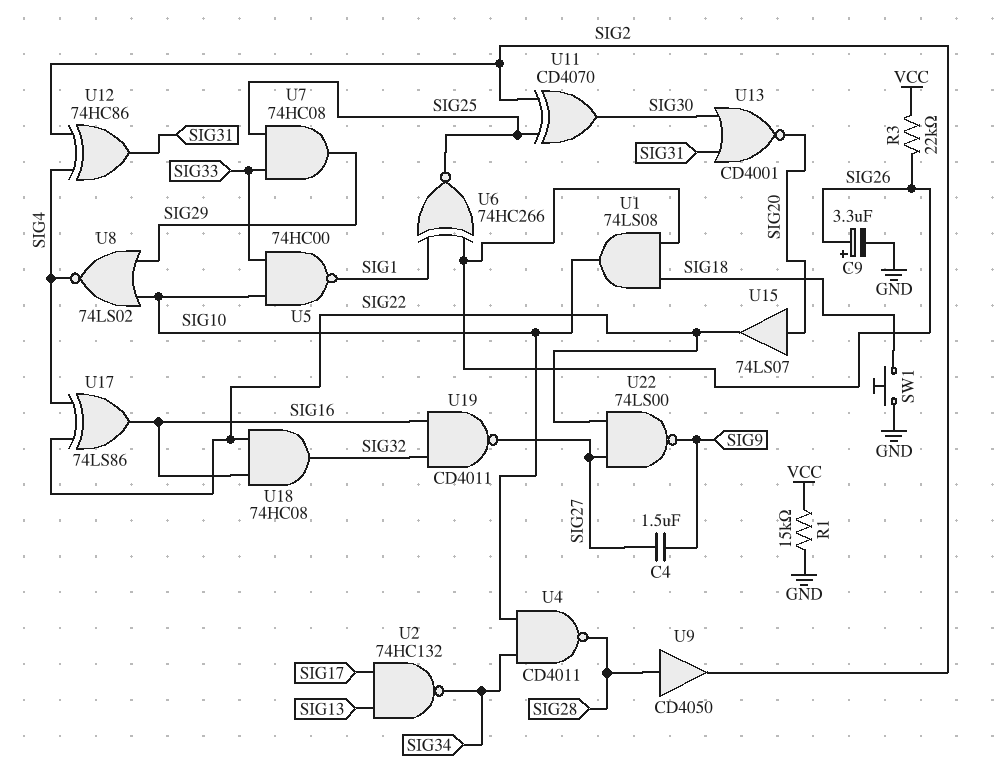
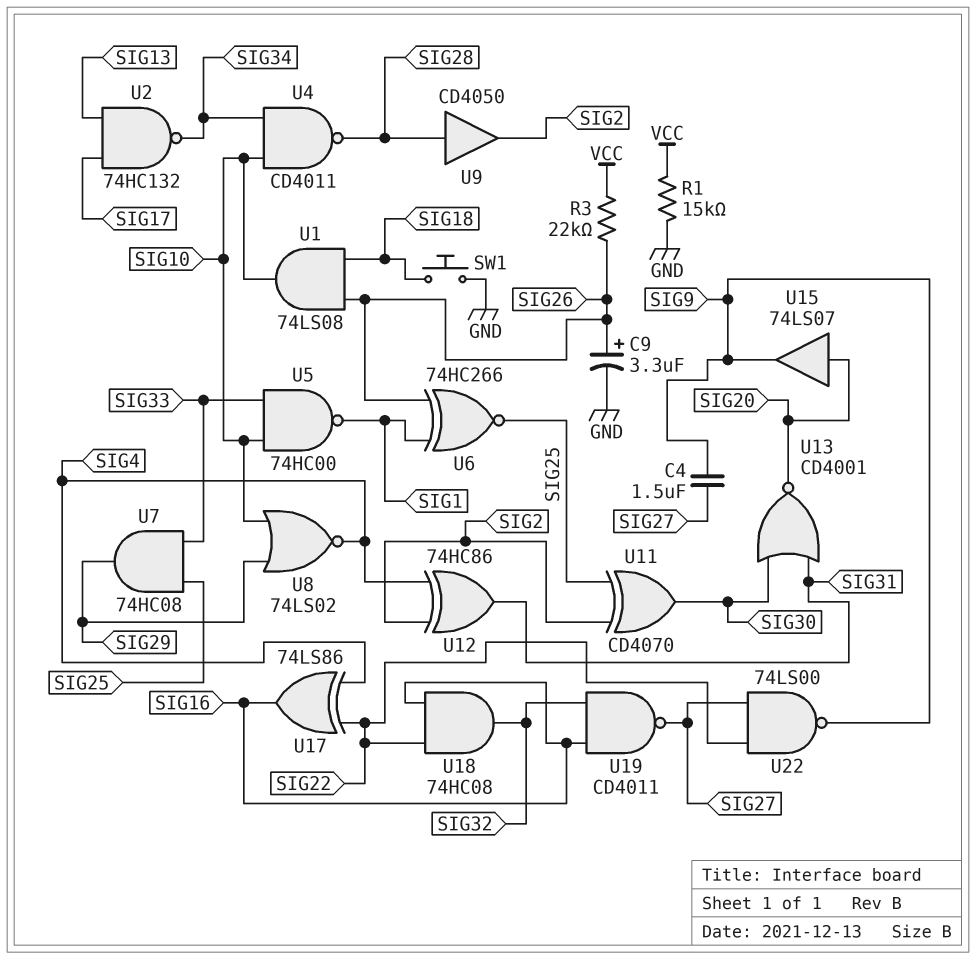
U15: buffer 74LS07 (in SIG20, out SIG22) -> buffer 74LS07 (in SIG20, out SIG9)

